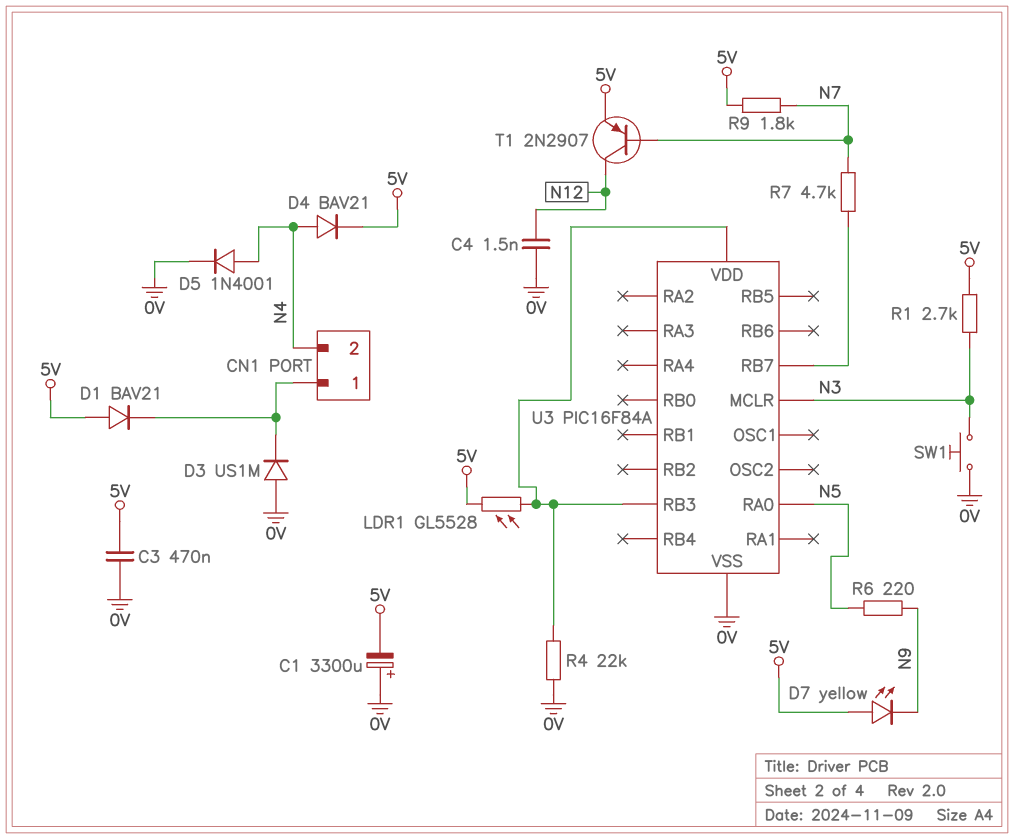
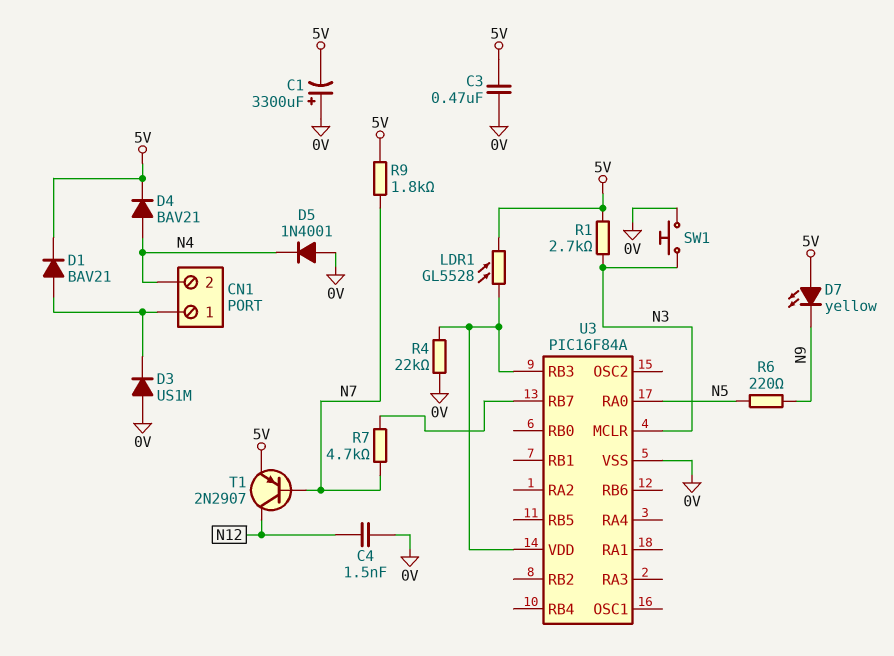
D1: diode BAV21 (A 5V, K CN1/1) -> diode BAV21 (A CN1/1, K 5V)
D5: diode 1N4001 (A N4, K 0V) -> diode 1N4001 (A 0V, K N4)

